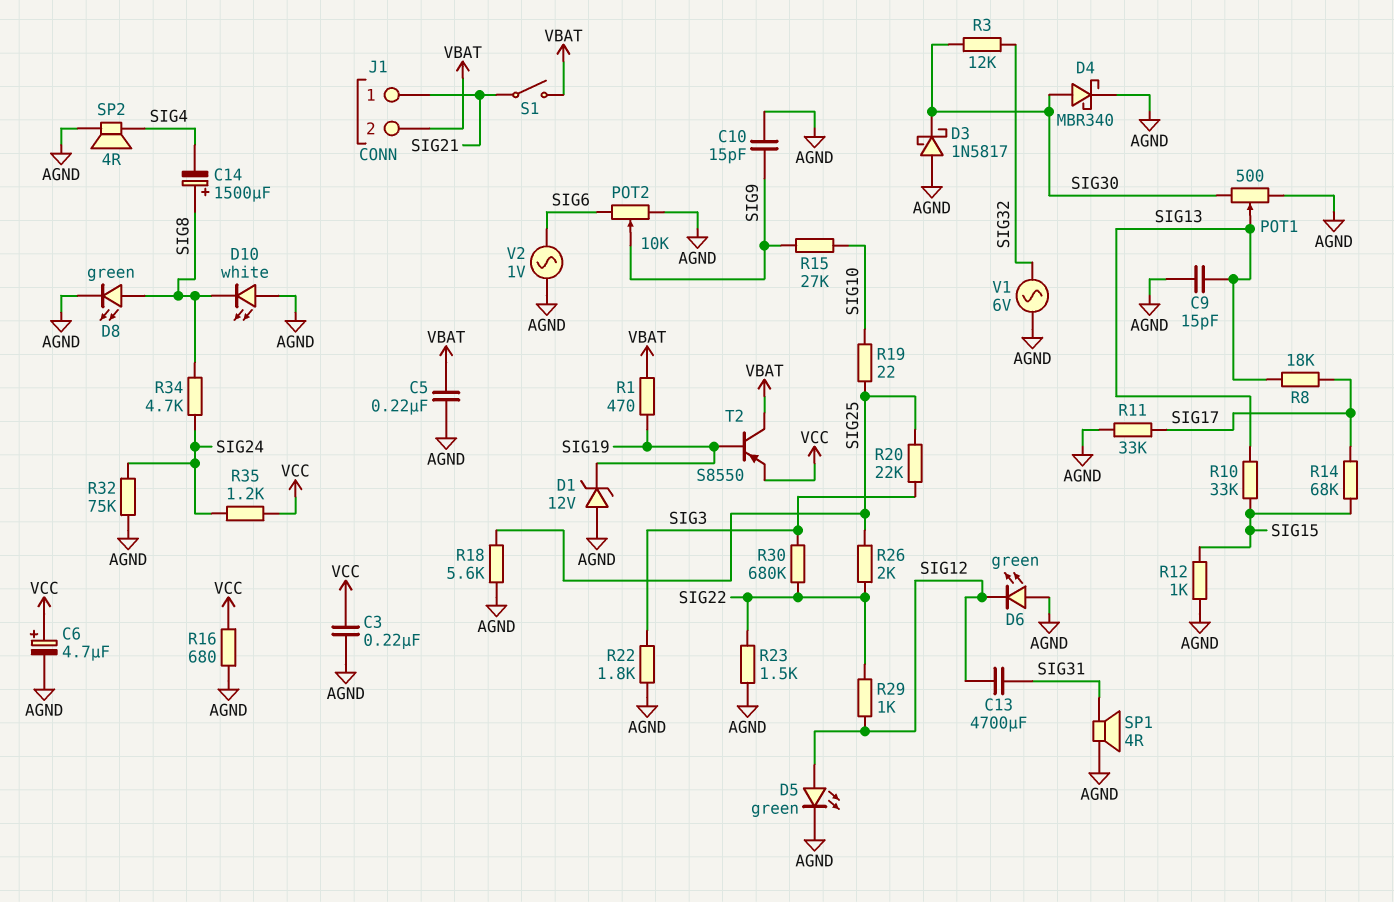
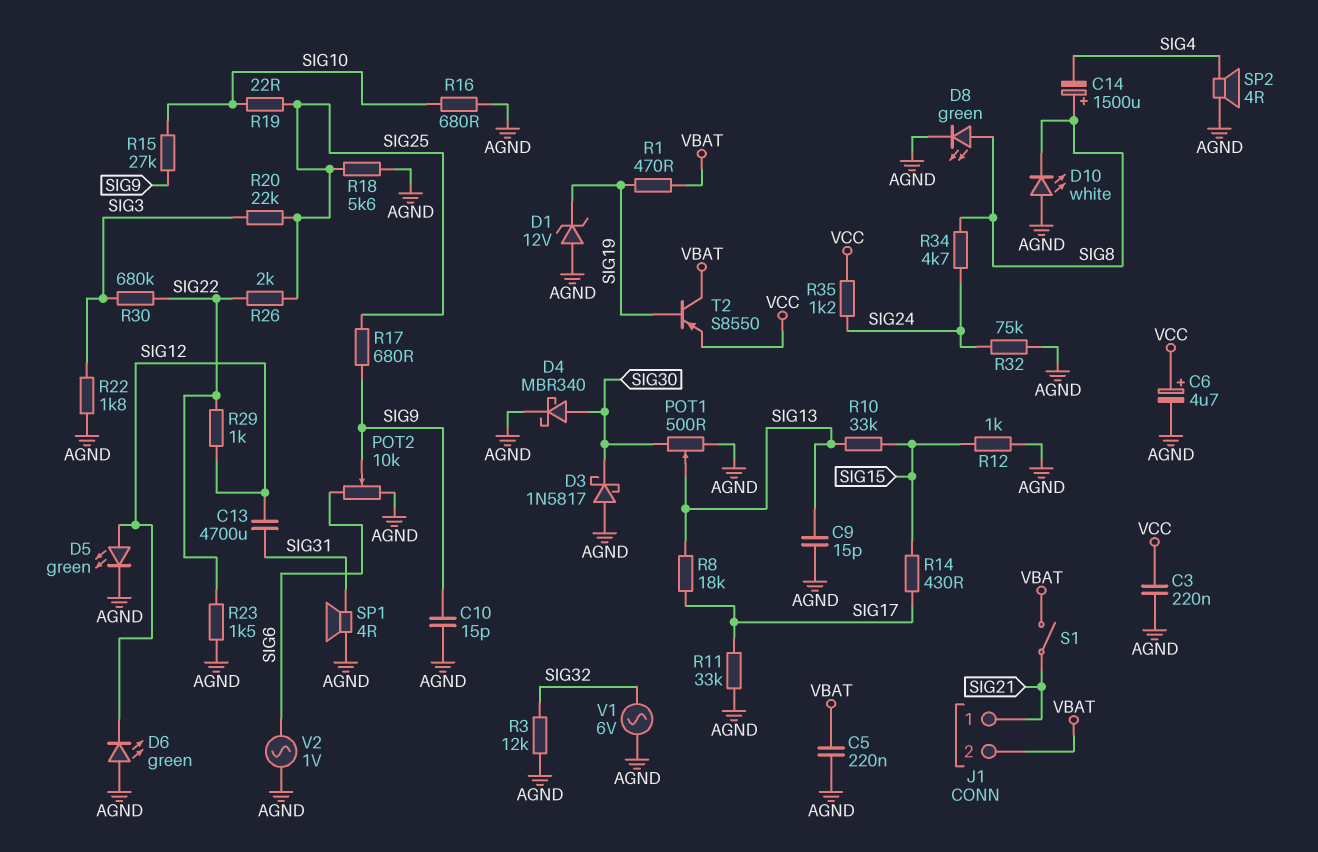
R3: 12k (SIG30, SIG32) -> 12k (AGND, SIG32)
R14: 68k (SIG15, SIG17) -> 430 (SIG15, SIG17)
R16: 680 (AGND, VCC) -> 680 (AGND, SIG10)
R17: none -> 680 (SIG9, SIG25)

